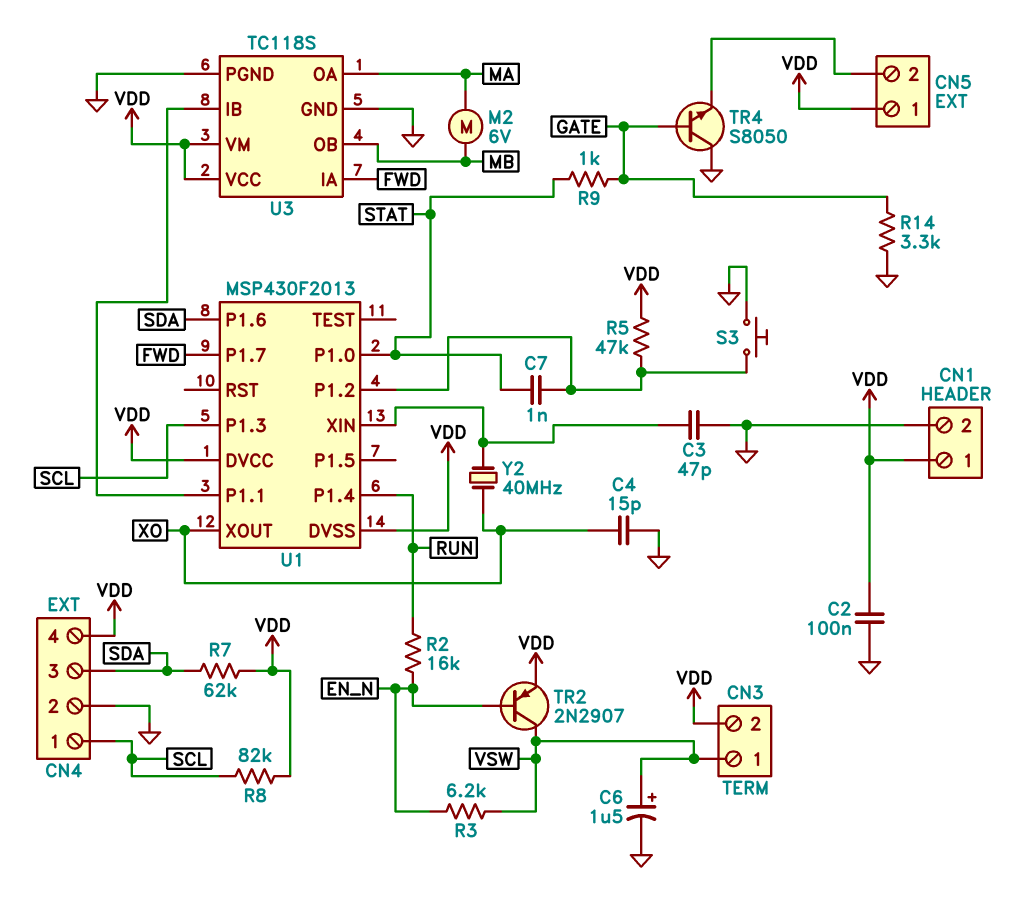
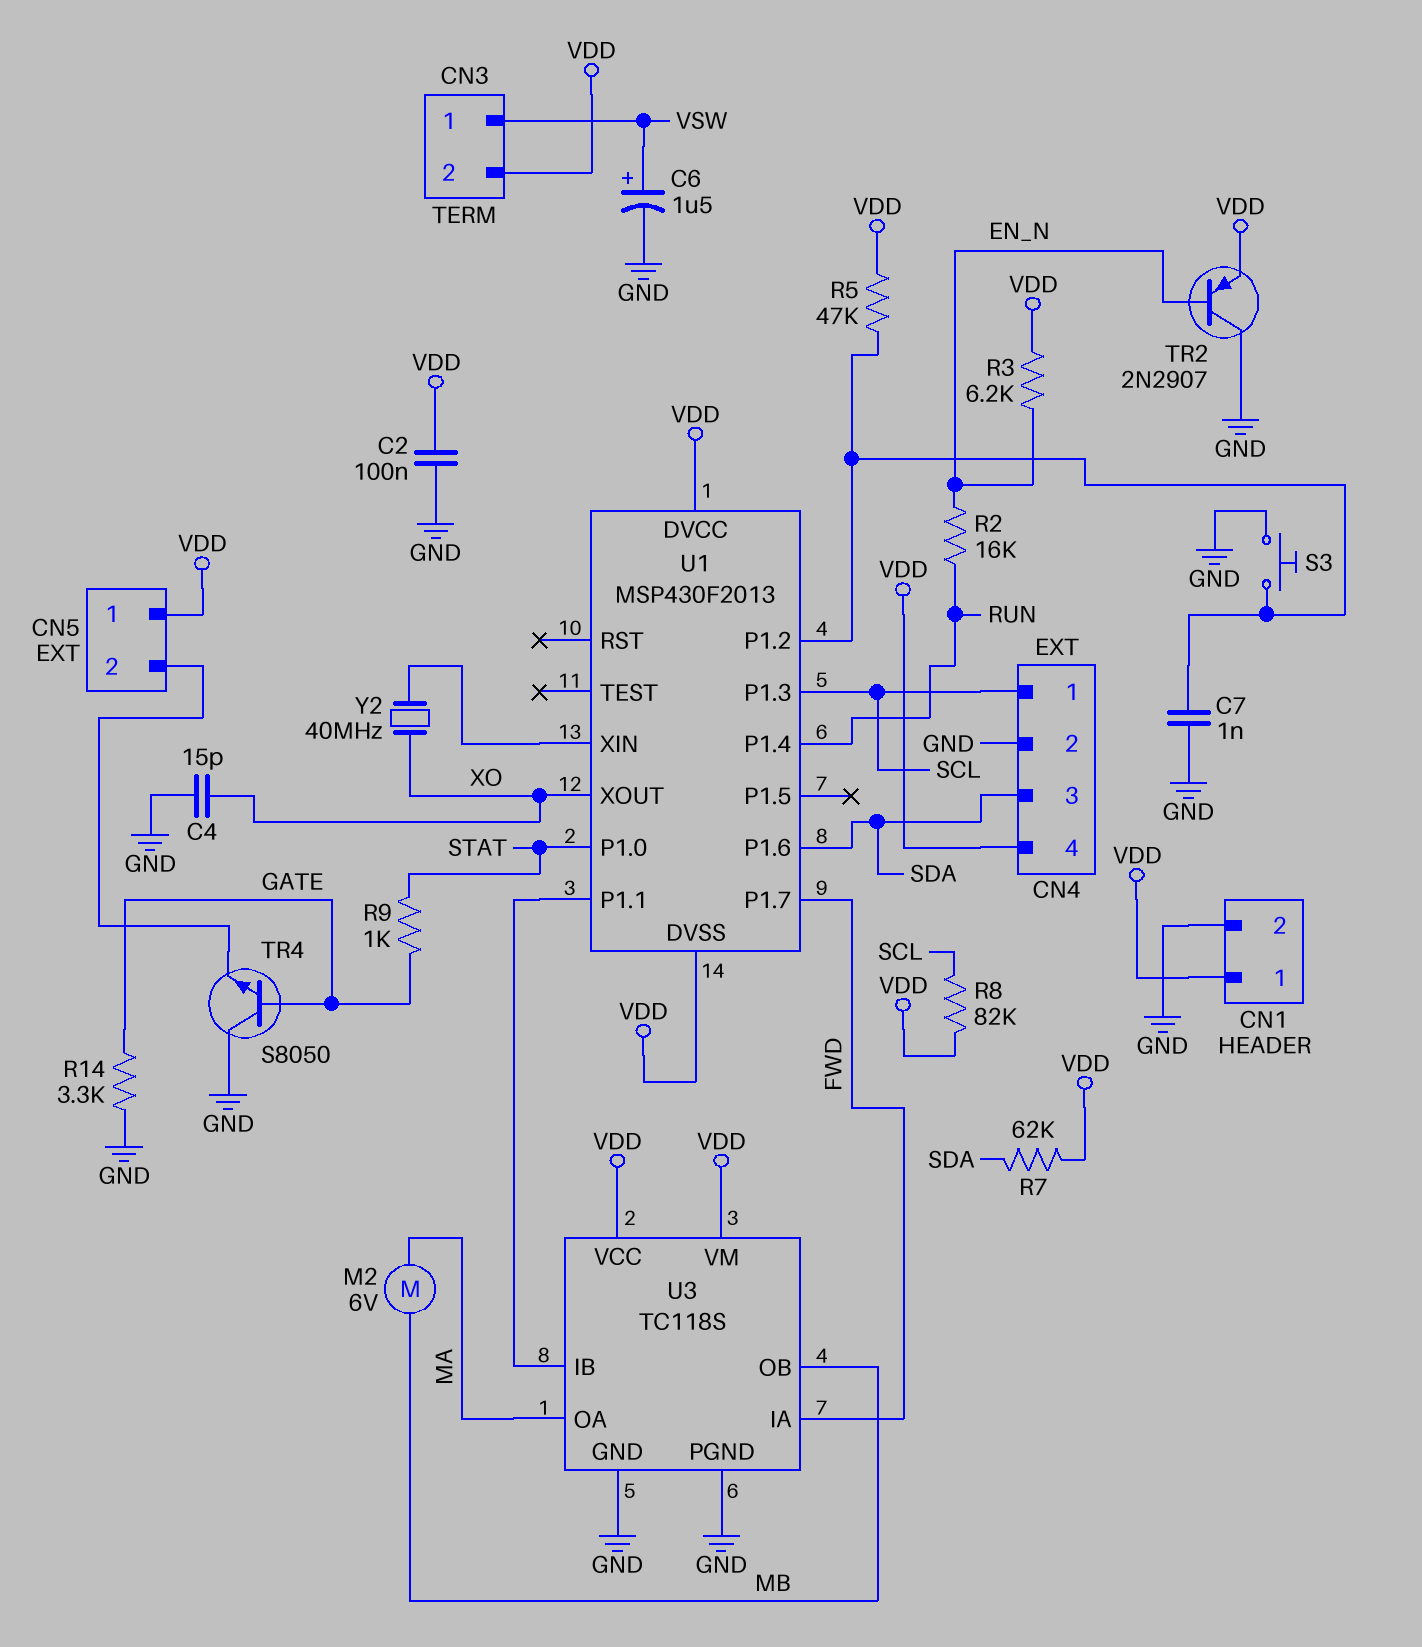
C3: 47pF (GND, U1/XIN) -> none
C7: 1nF (STAT, U1/P1.2) -> 1nF (GND, U1/P1.2)
R3: 6.2k (EN_N, VSW) -> 6.2k (EN_N, VDD)
TR2: PNP 2N2907 (B EN_N, C VSW, E VDD) -> PNP 2N2907 (B EN_N, C GND, E VDD)

